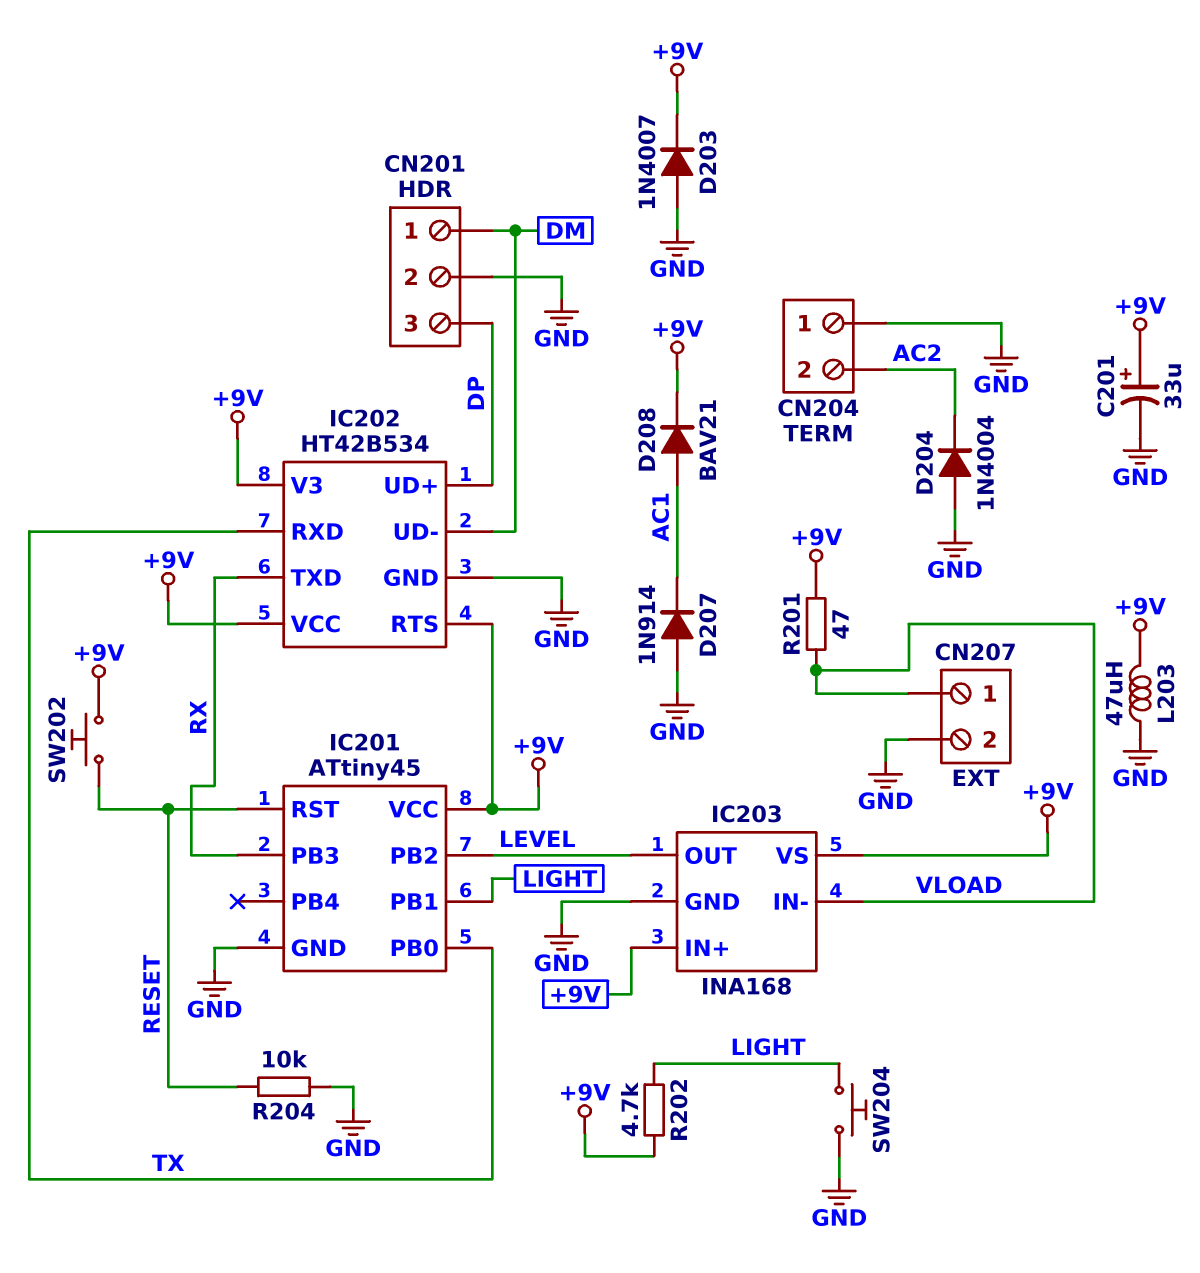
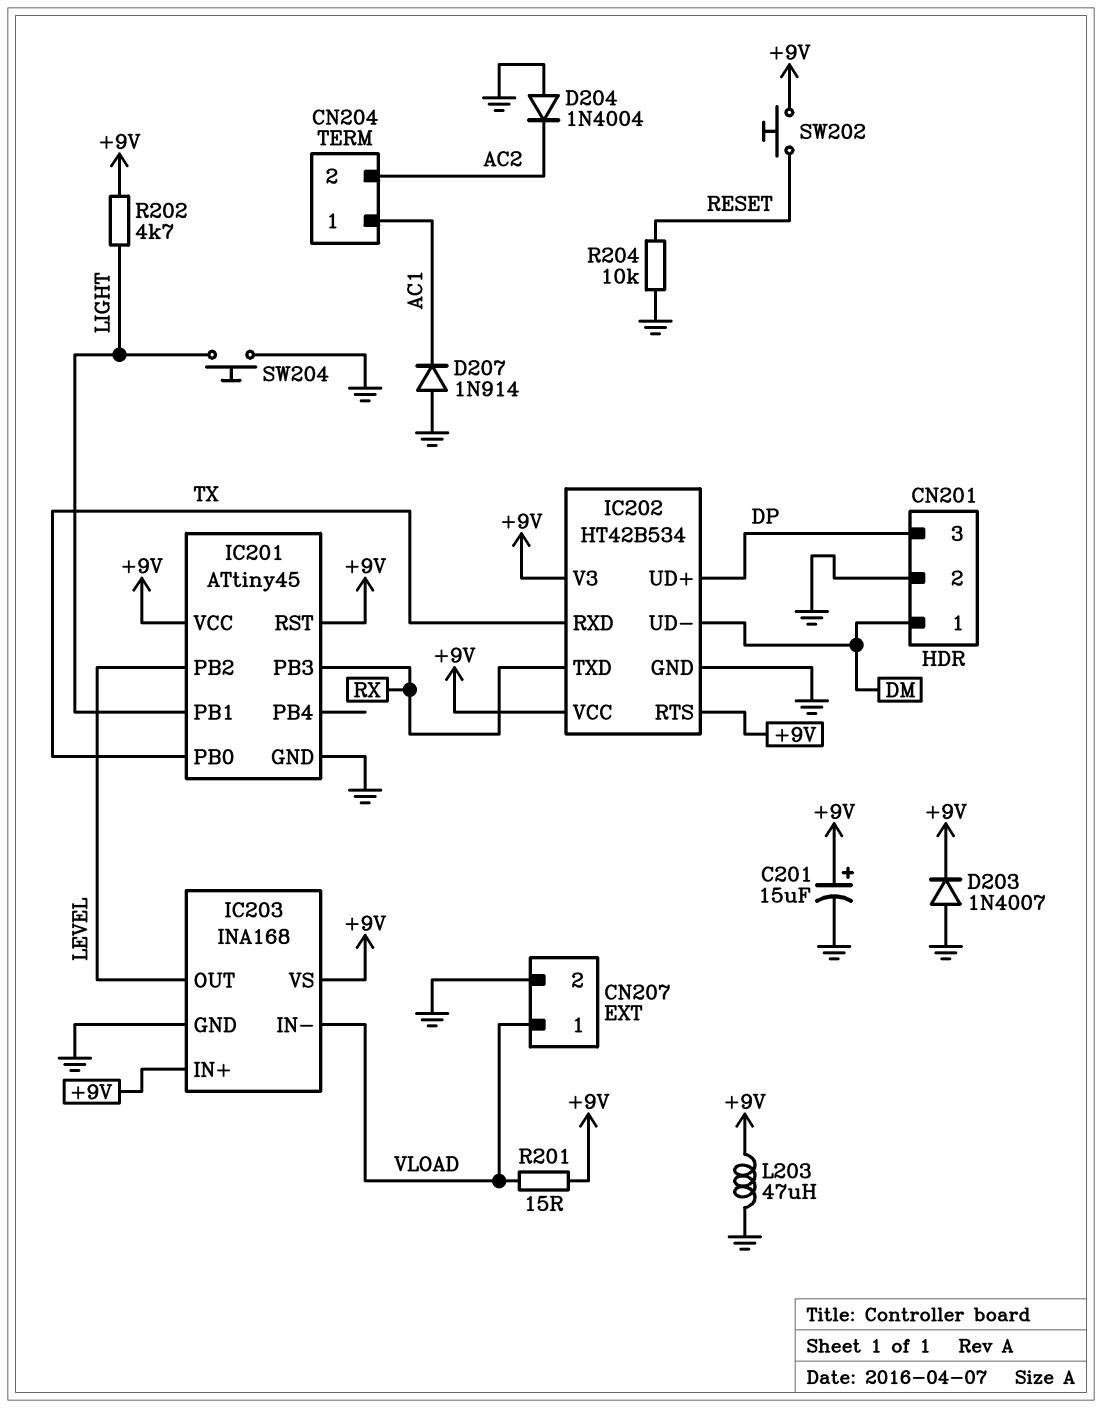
C201: 33uF (plus +9V, minus GND) -> 15uF (plus +9V, minus GND)
CN204 pin 1: GND -> AC1
D208: diode BAV21 (A AC1, K +9V) -> none
IC201 pin RST: RESET -> +9V
R201: 47 (+9V, VLOAD) -> 15 (+9V, VLOAD)

